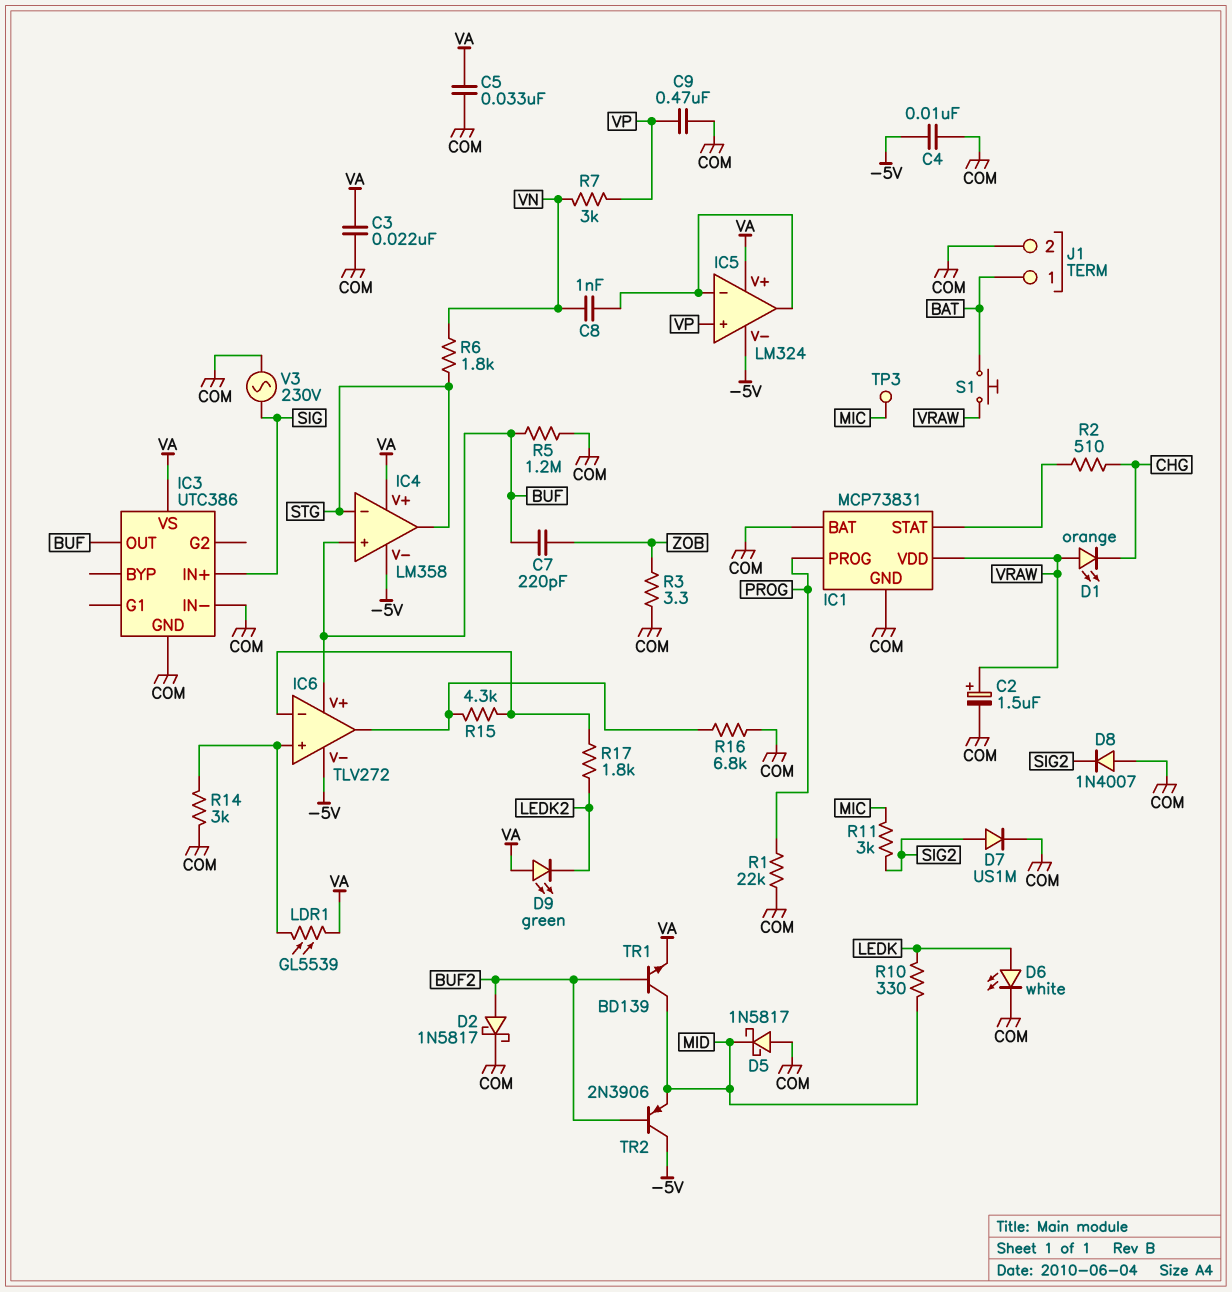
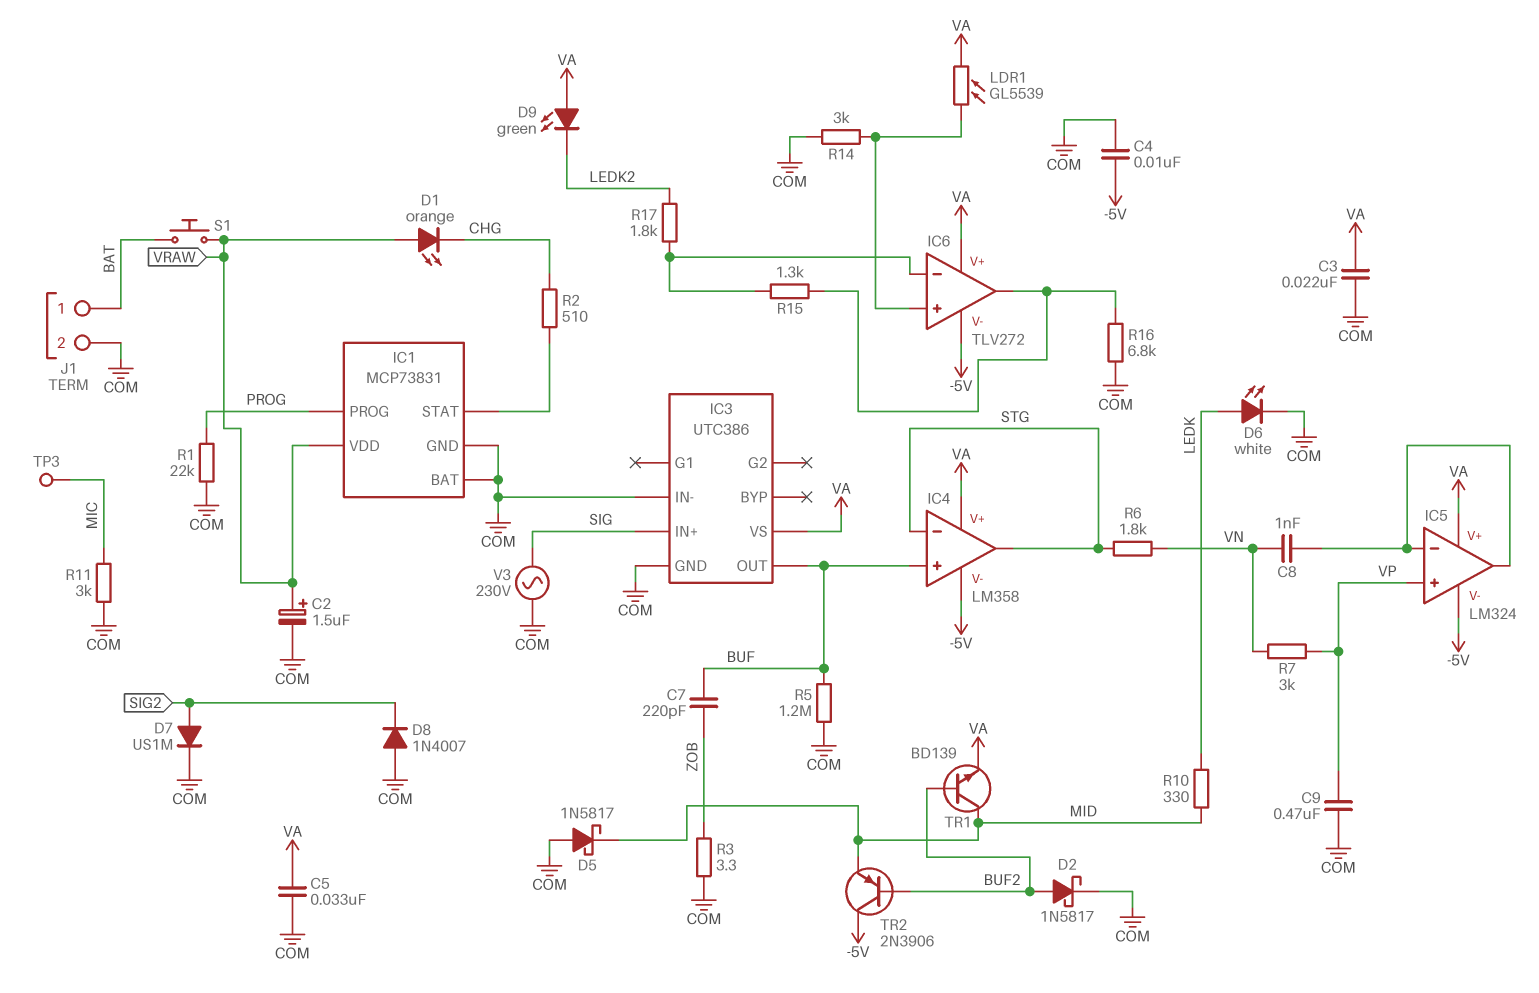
IC6 pin V+: BUF -> VA
R11: 3k (MIC, SIG2) -> 3k (COM, MIC)
R15: 4.3k (IC6/in-, IC6/out) -> 1.3k (IC6/in-, IC6/out)

